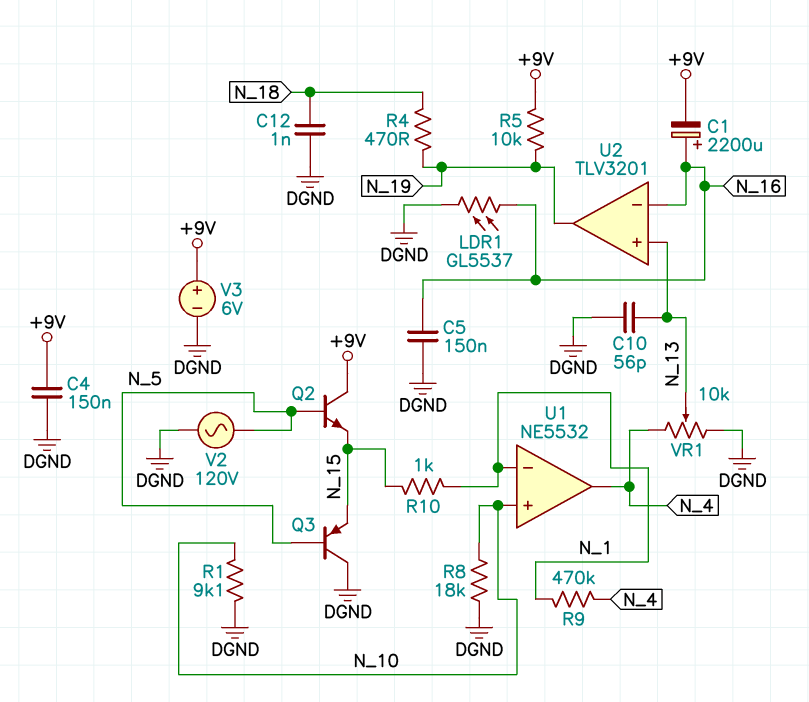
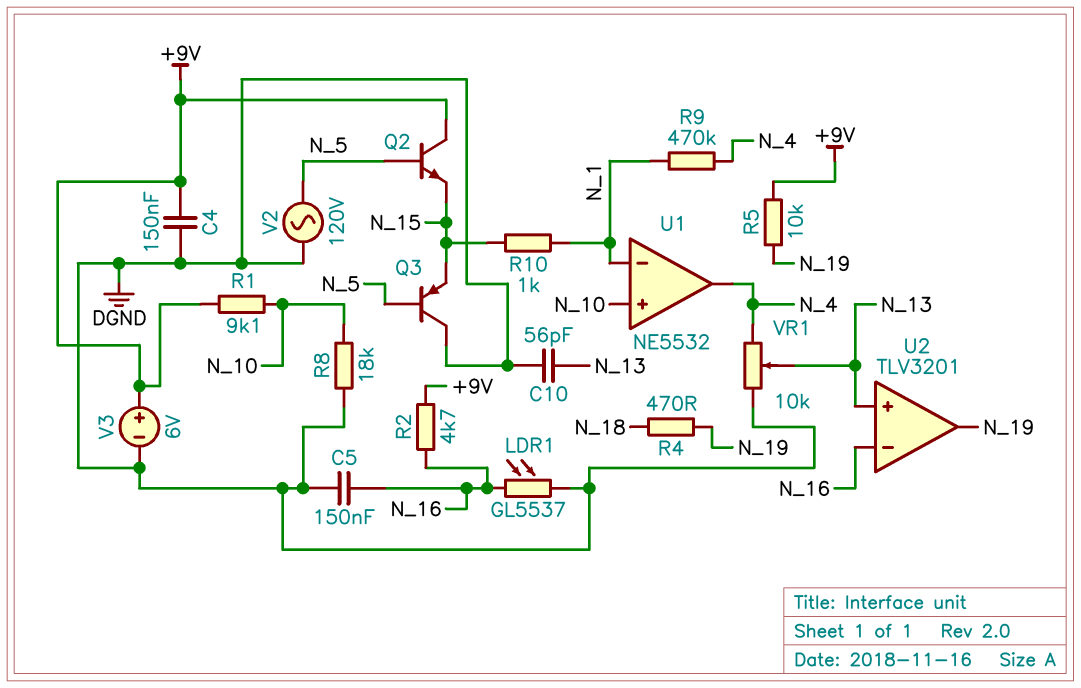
C1: 2200uF (plus N_16, minus +9V) -> none
C12: 1nF (DGND, N_18) -> none
R1: 9.1k (DGND, N_10) -> 9.1k (+9V, N_10)
R2: none -> 4.7k (+9V, N_16)

